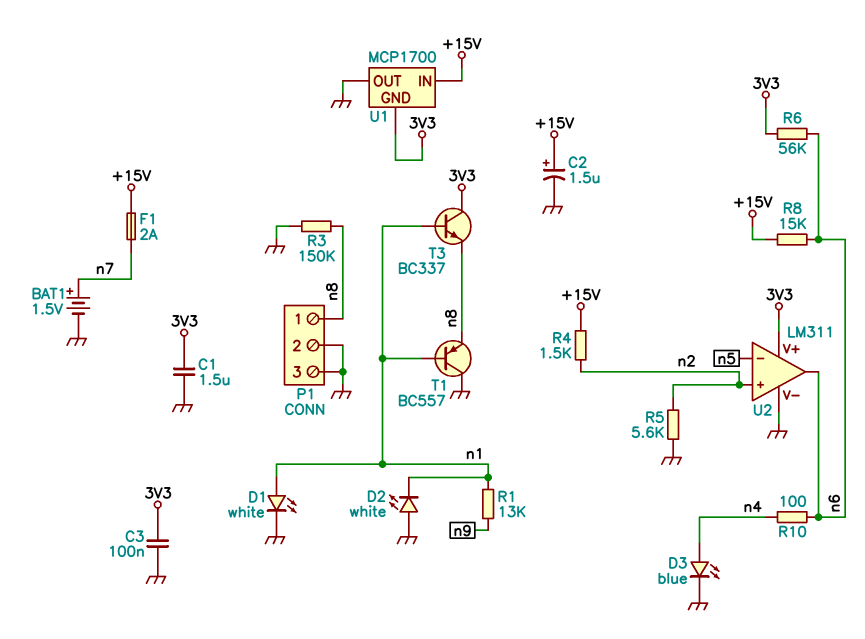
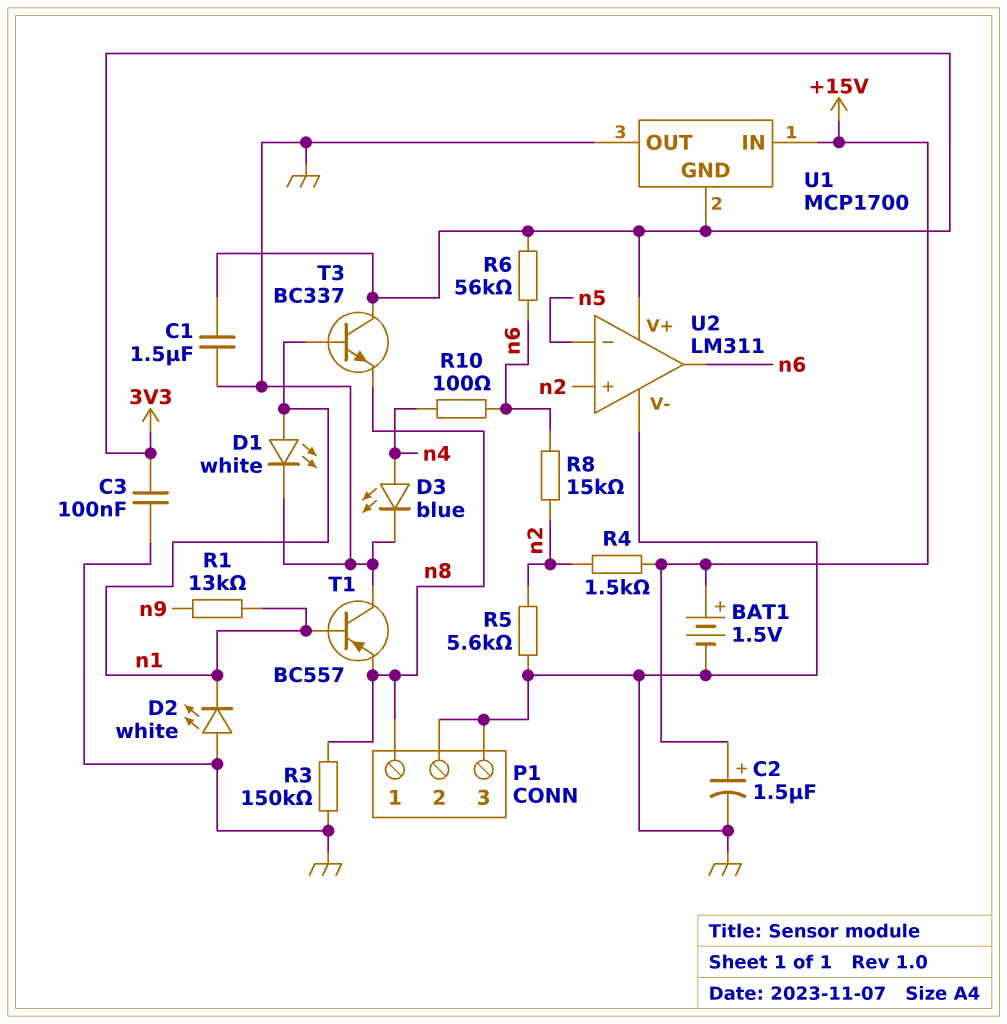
BAT1: 1.5V (plus n7, minus GND) -> 1.5V (plus +15V, minus GND)
F1: 2A (+15V, n7) -> none
R8: 15k (+15V, n6) -> 15k (n2, n6)

